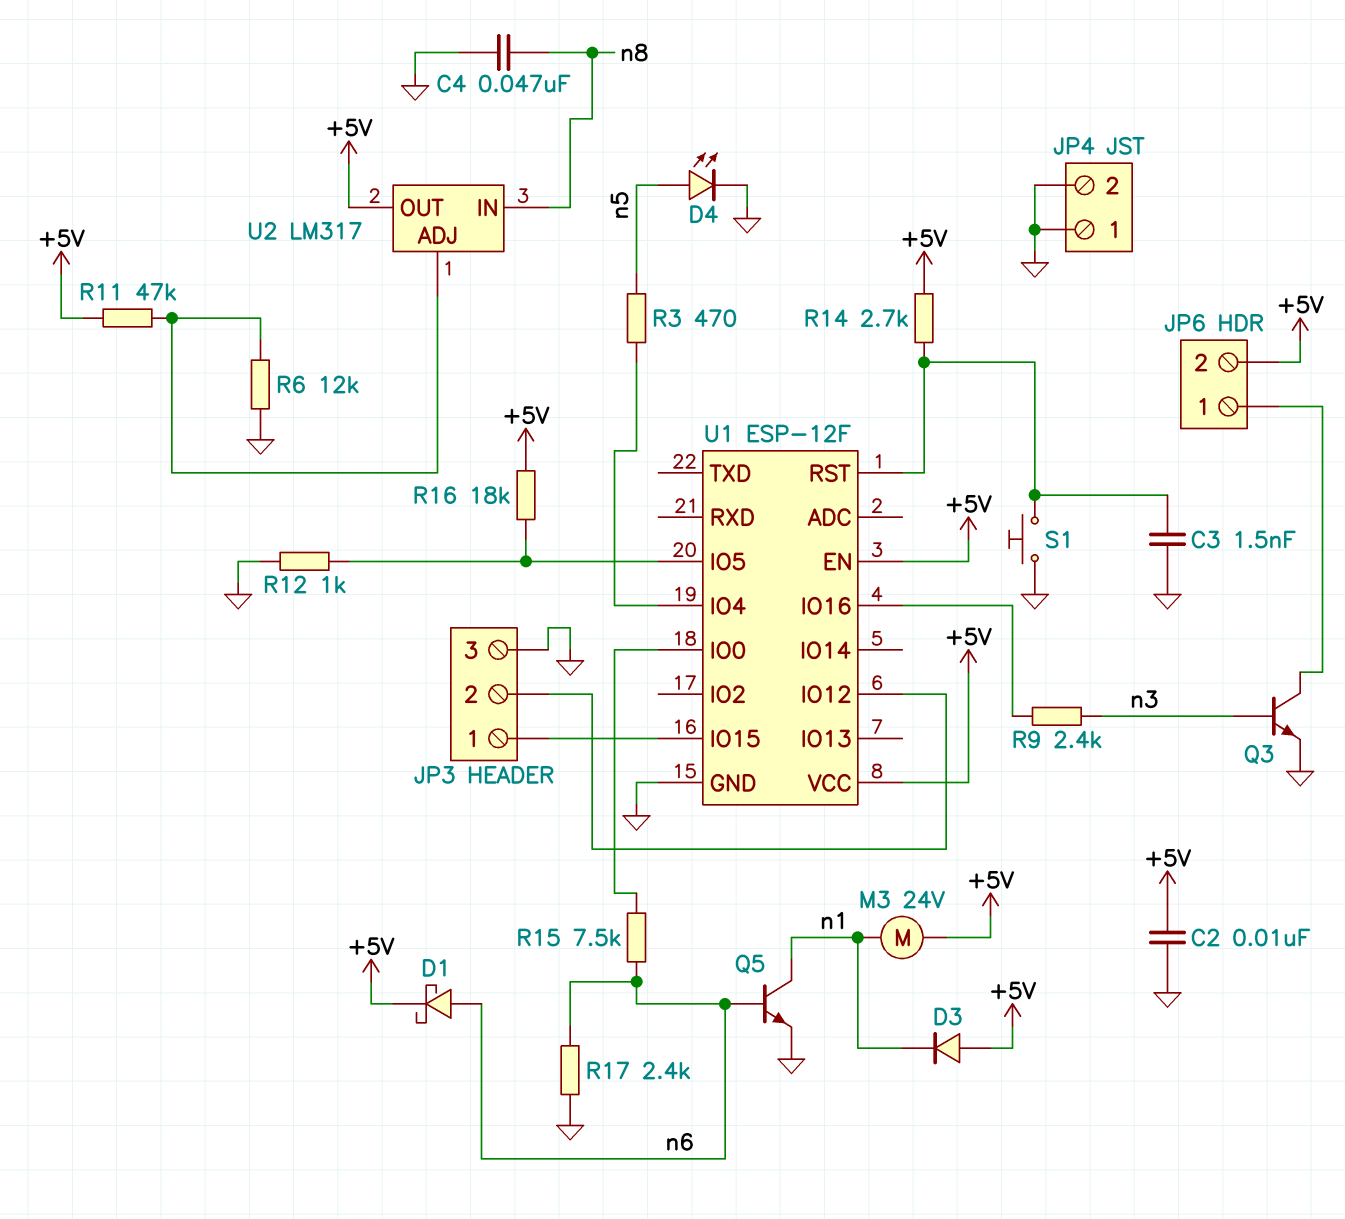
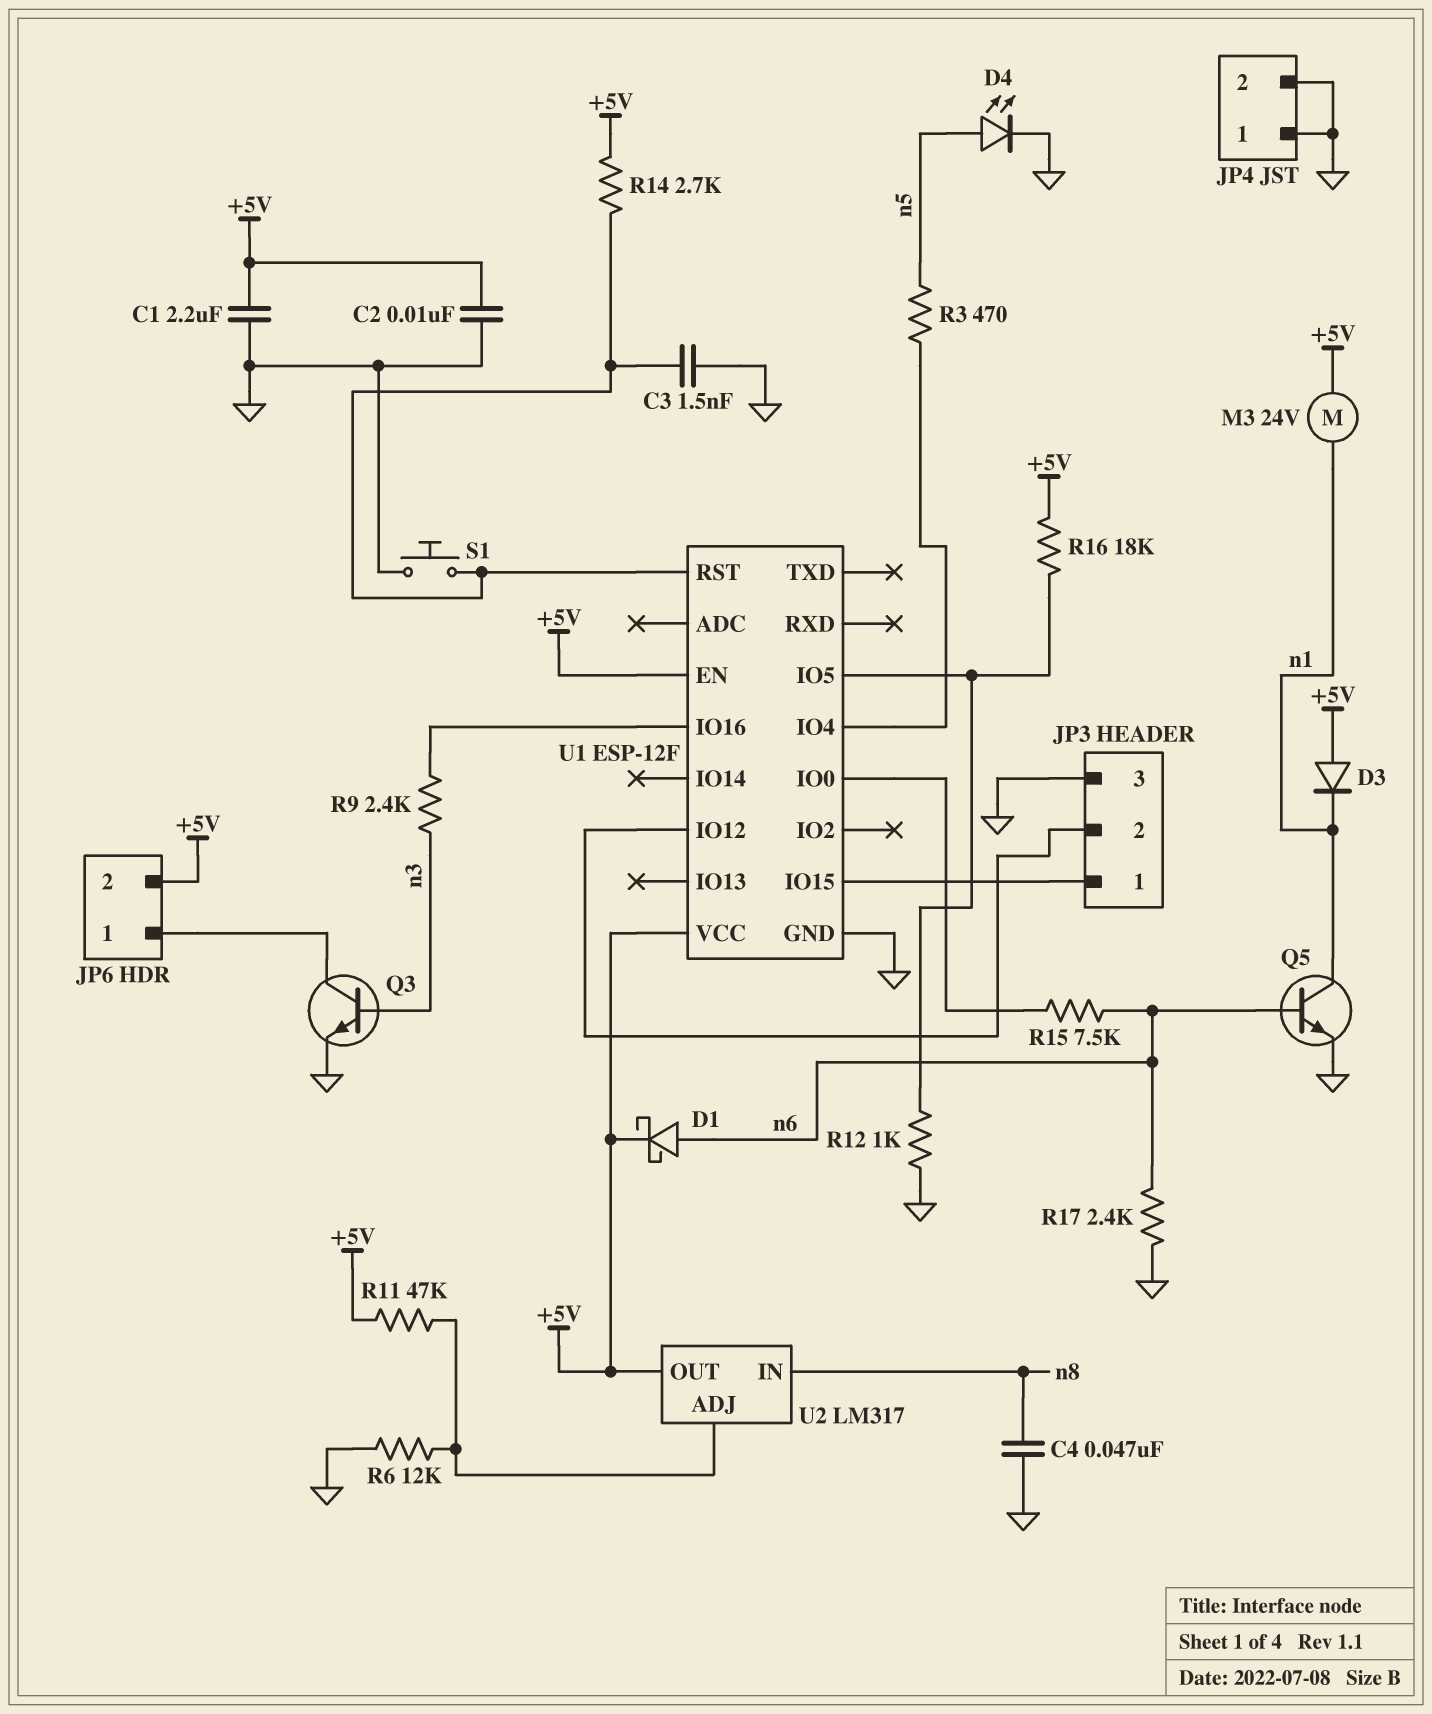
C1: none -> 2.2uF (+5V, GND)

